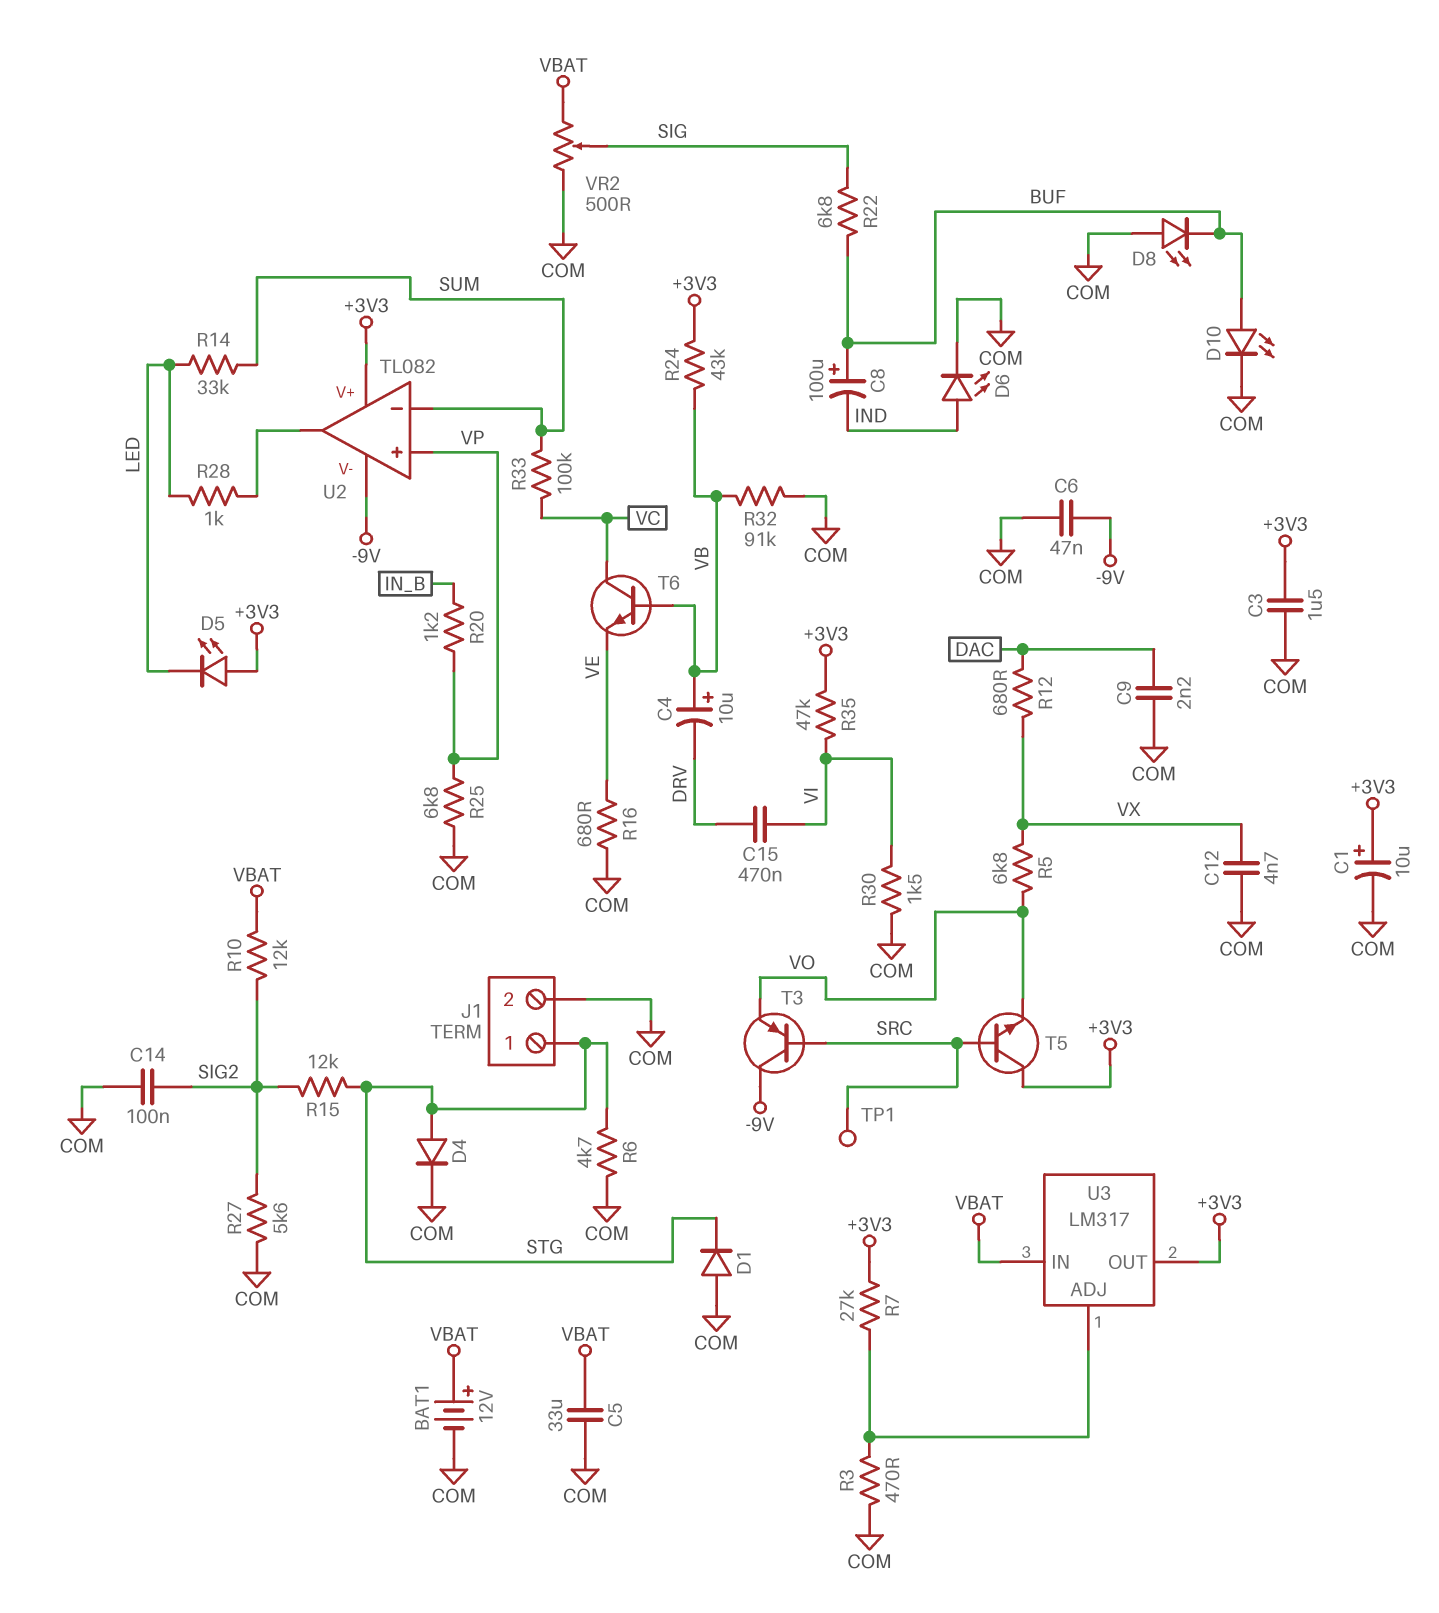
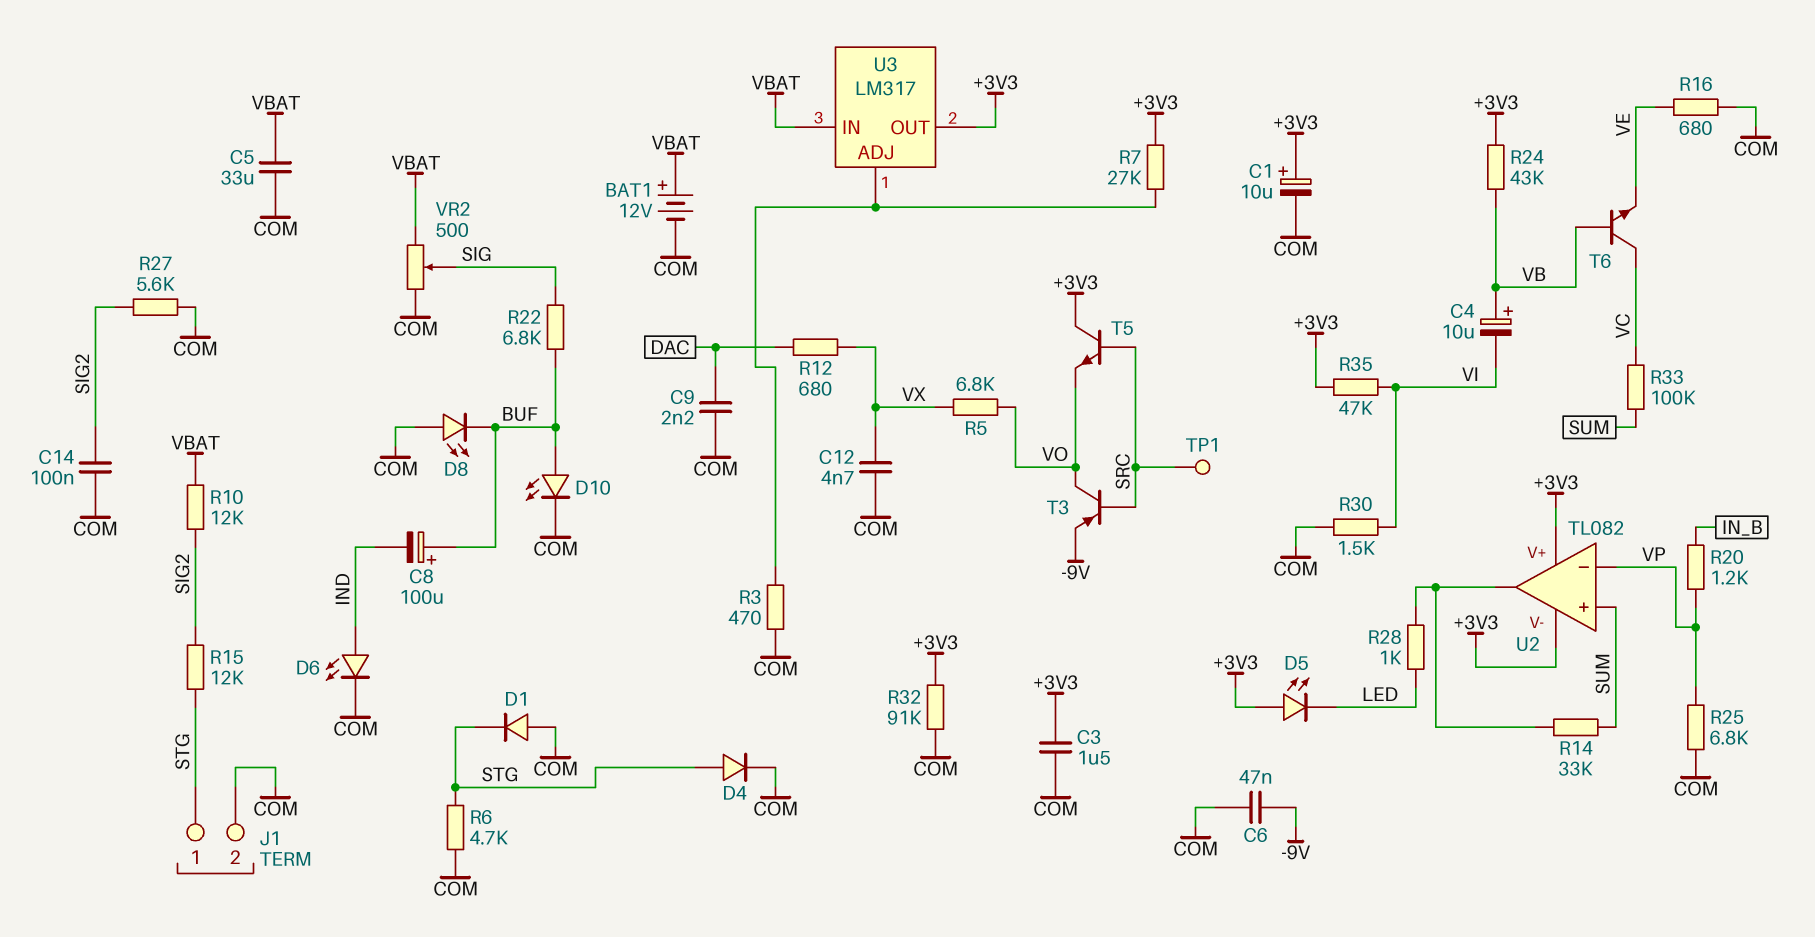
C4: 10uF (plus VB, minus DRV) -> 10uF (plus VB, minus VI)
C15: 470nF (DRV, VI) -> none
R14: 33k (LED, SUM) -> 33k (SUM, U2/out)
R32: 91k (COM, VB) -> 91k (+3V3, COM)
T3: PNP (B SRC, C -9V, E VO) -> PNP (B SRC, C VO, E -9V)
U2 pin V-: -9V -> +3V3
U2 pin in+: VP -> SUM
U2 pin in-: SUM -> VP

